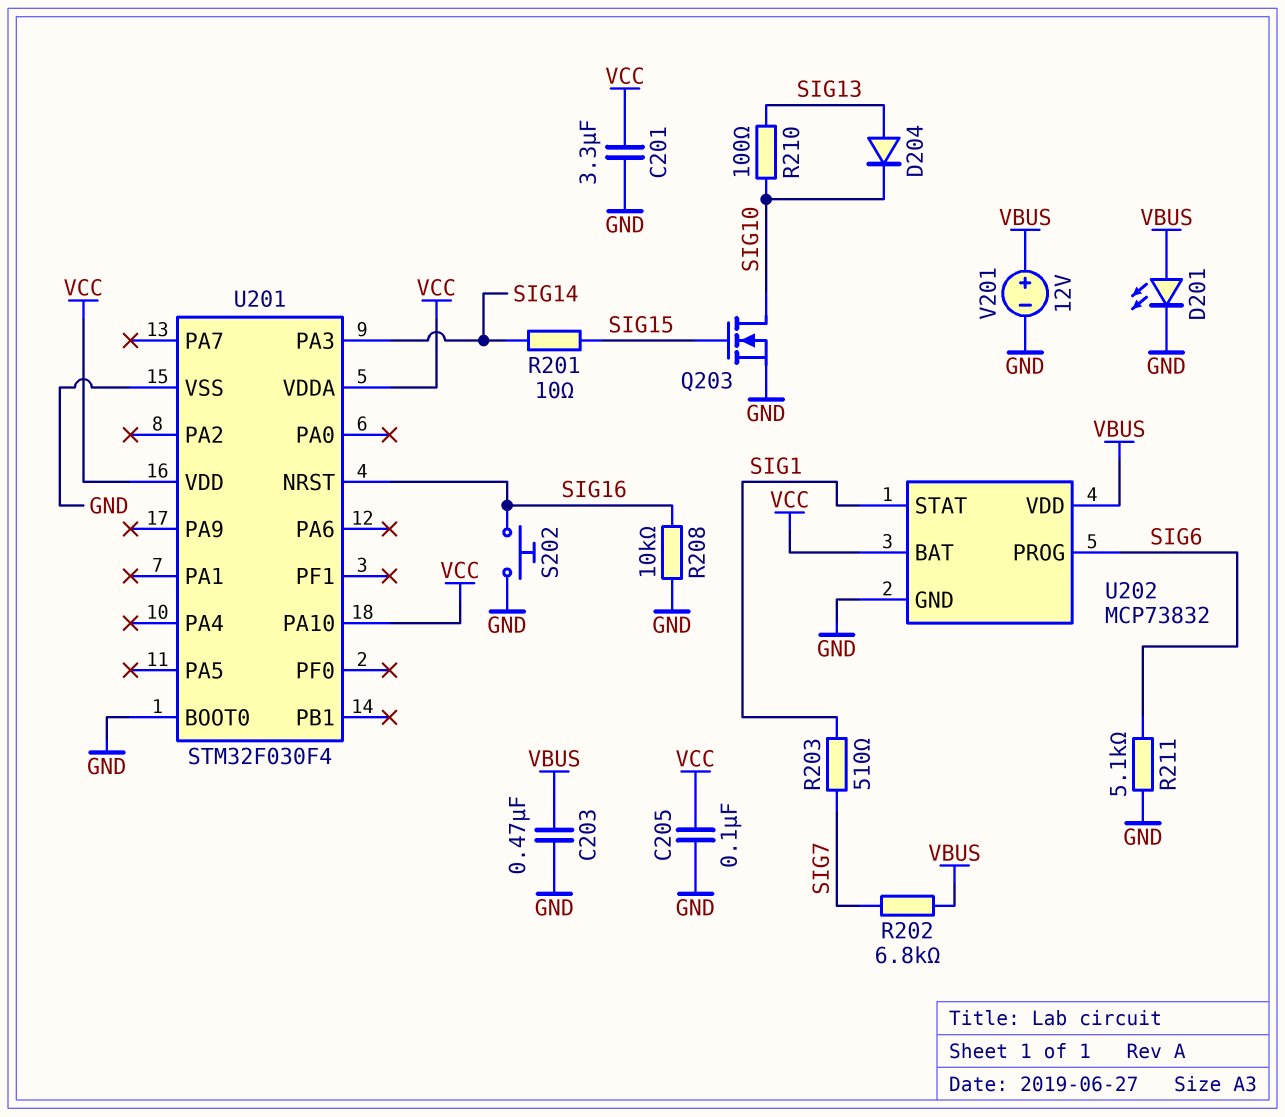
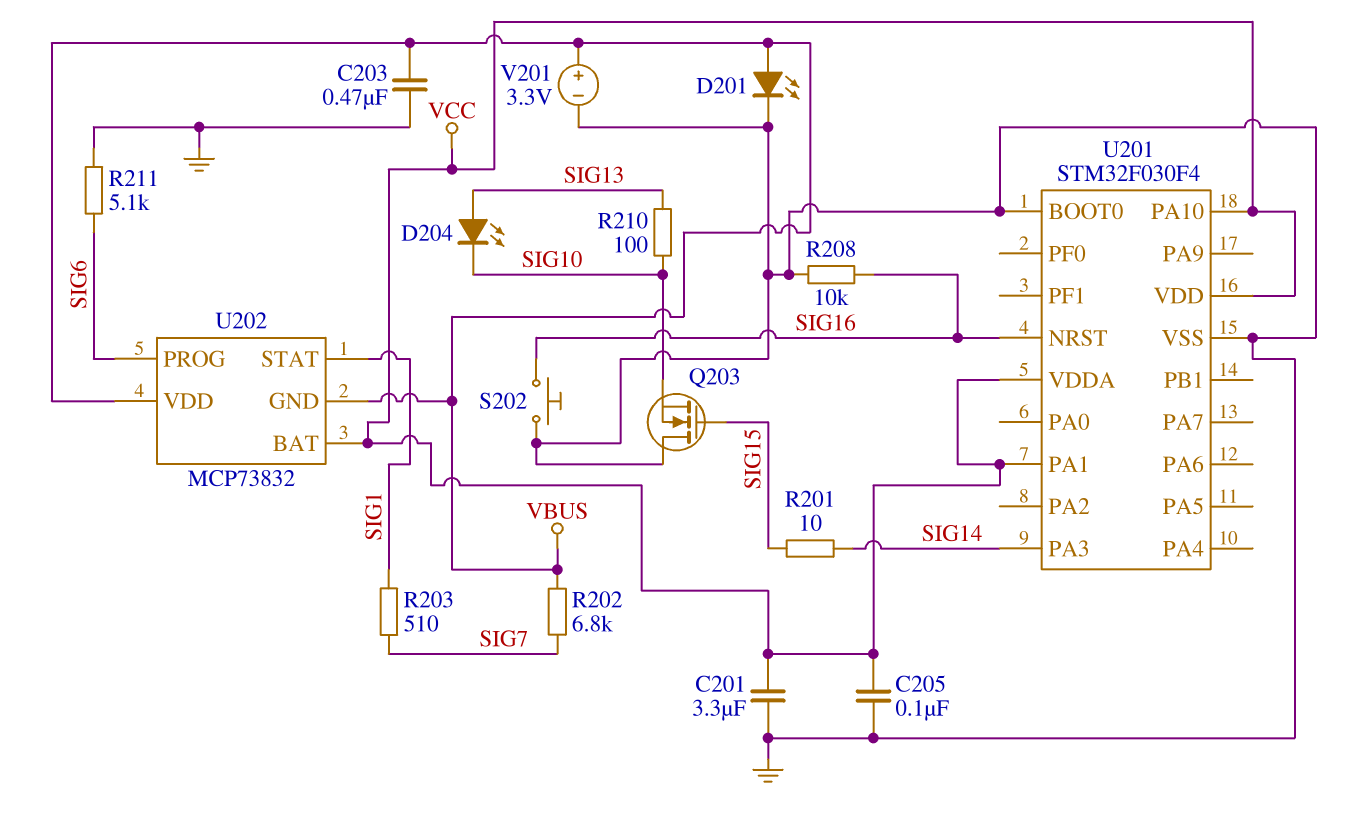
D204: diode (A SIG13, K SIG10) -> LED (A SIG13, K SIG10)
Q203: NMOS (G SIG15, D SIG10, S GND) -> NMOS (G SIG15, D GND, S SIG10)
U201 pin PA1: none -> VCC
U202 pin GND: GND -> VBUS
V201: 12V (plus VBUS, minus GND) -> 3.3V (plus VBUS, minus GND)

